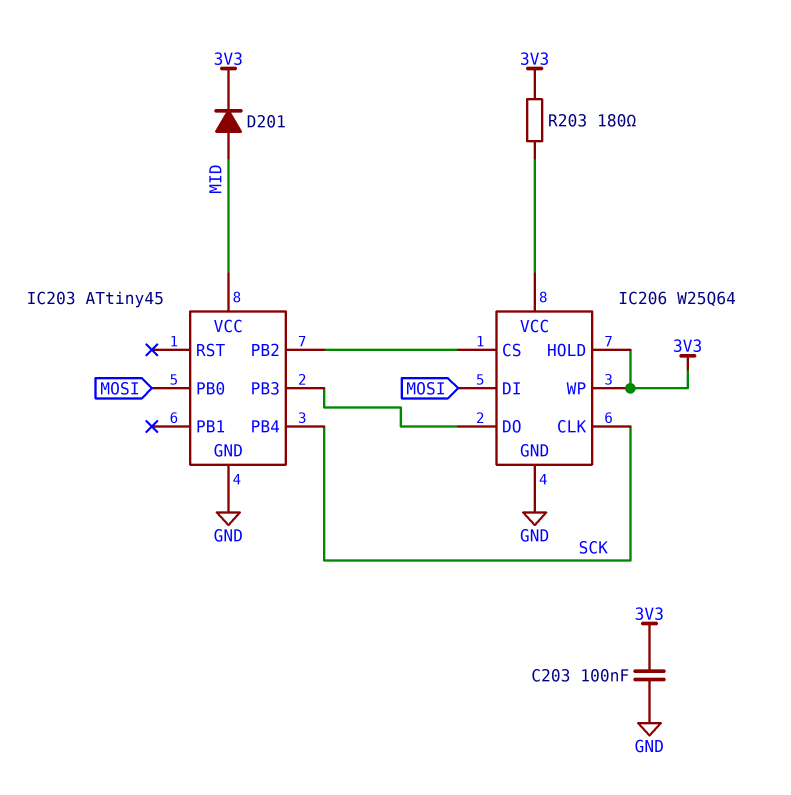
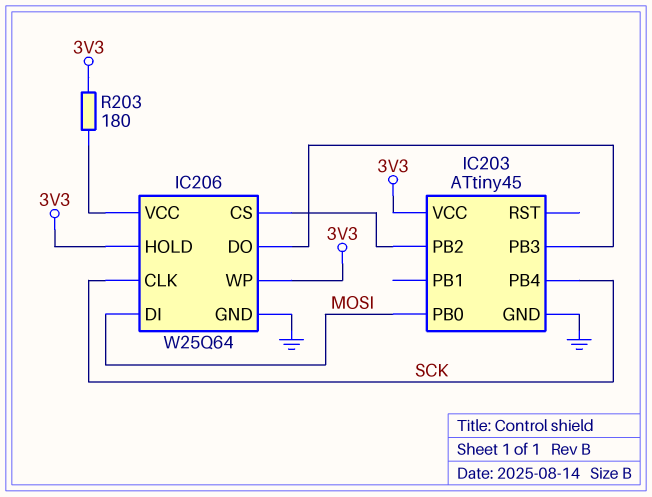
C203: 100nF (3V3, GND) -> none
D201: diode (A MID, K 3V3) -> none
IC203 pin VCC: MID -> 3V3

